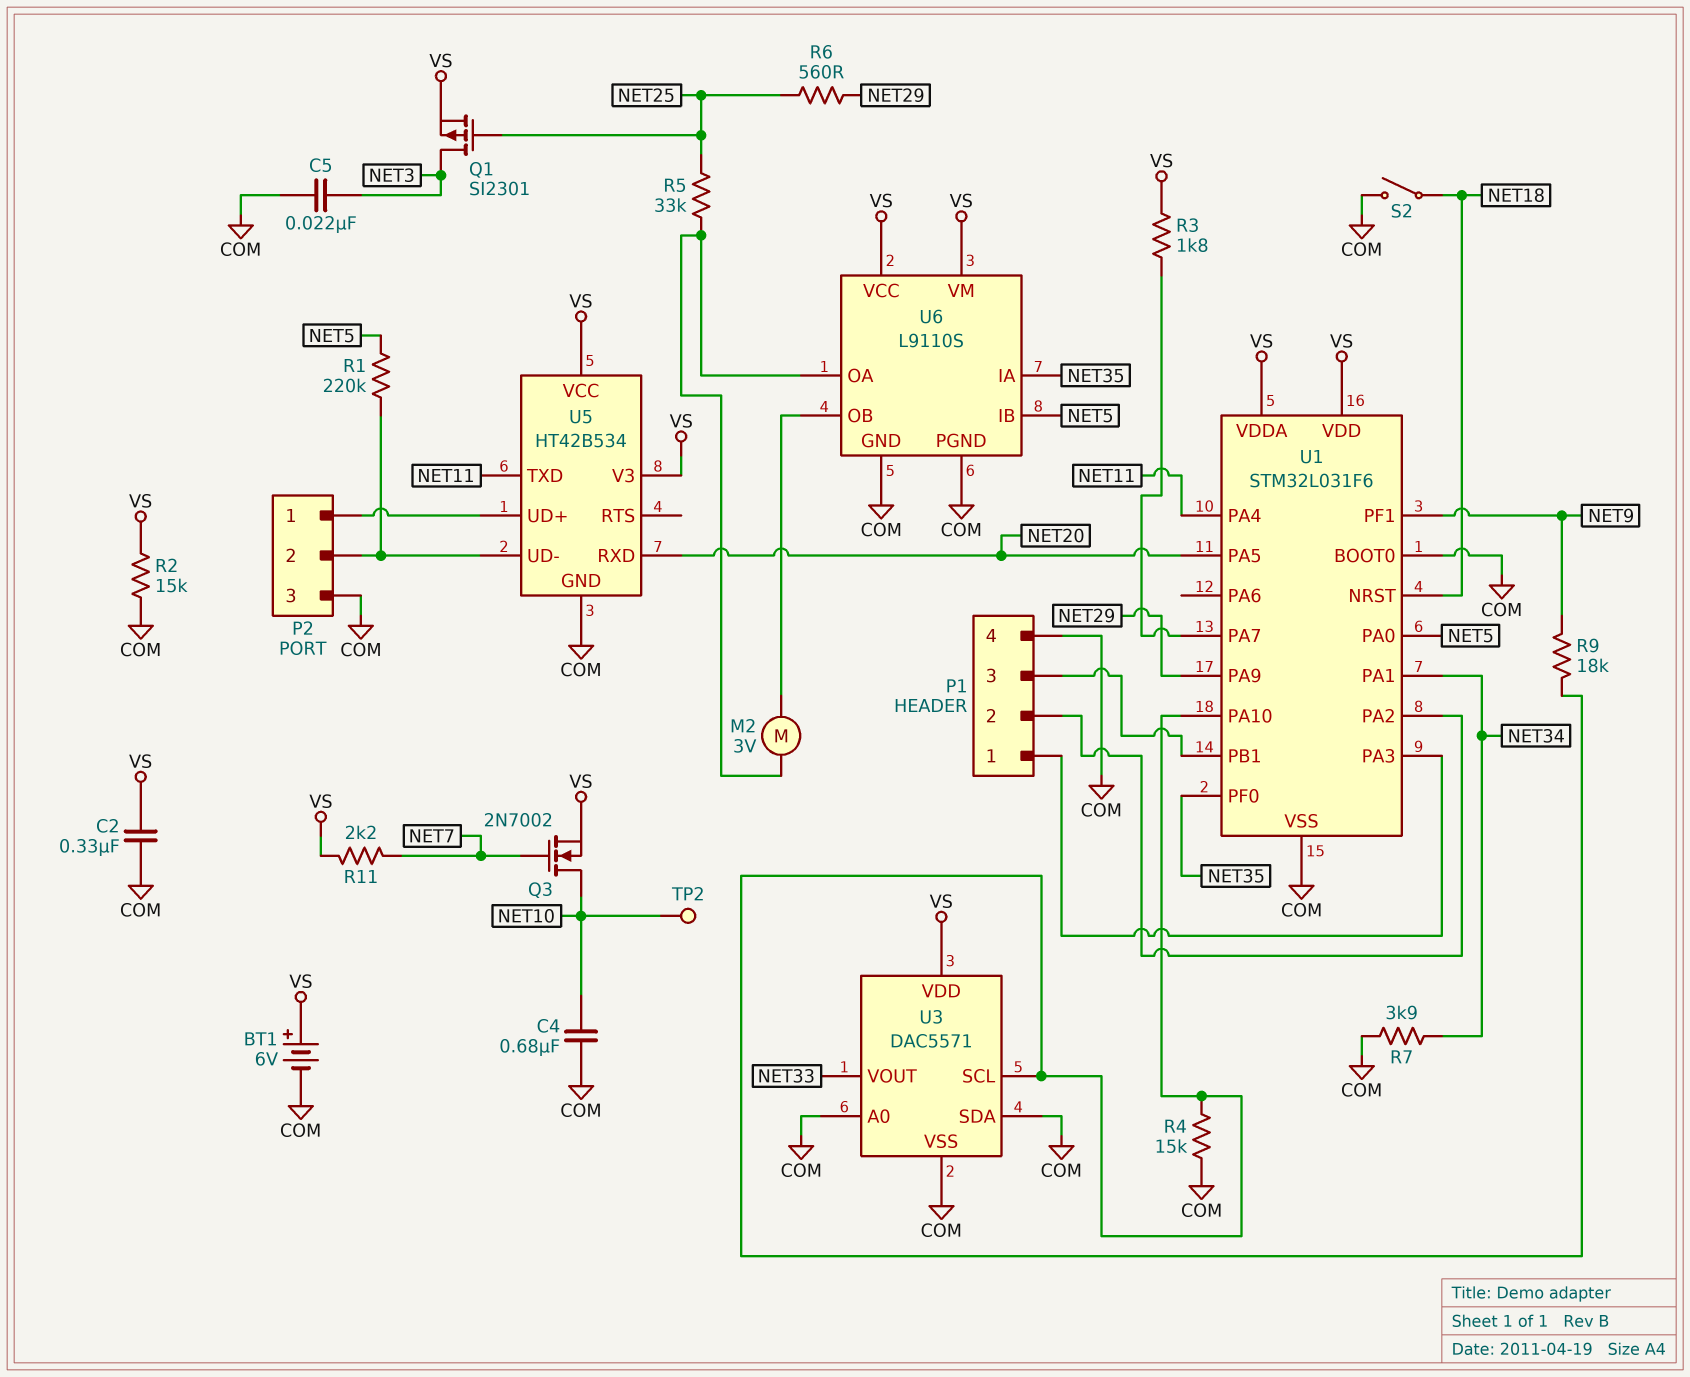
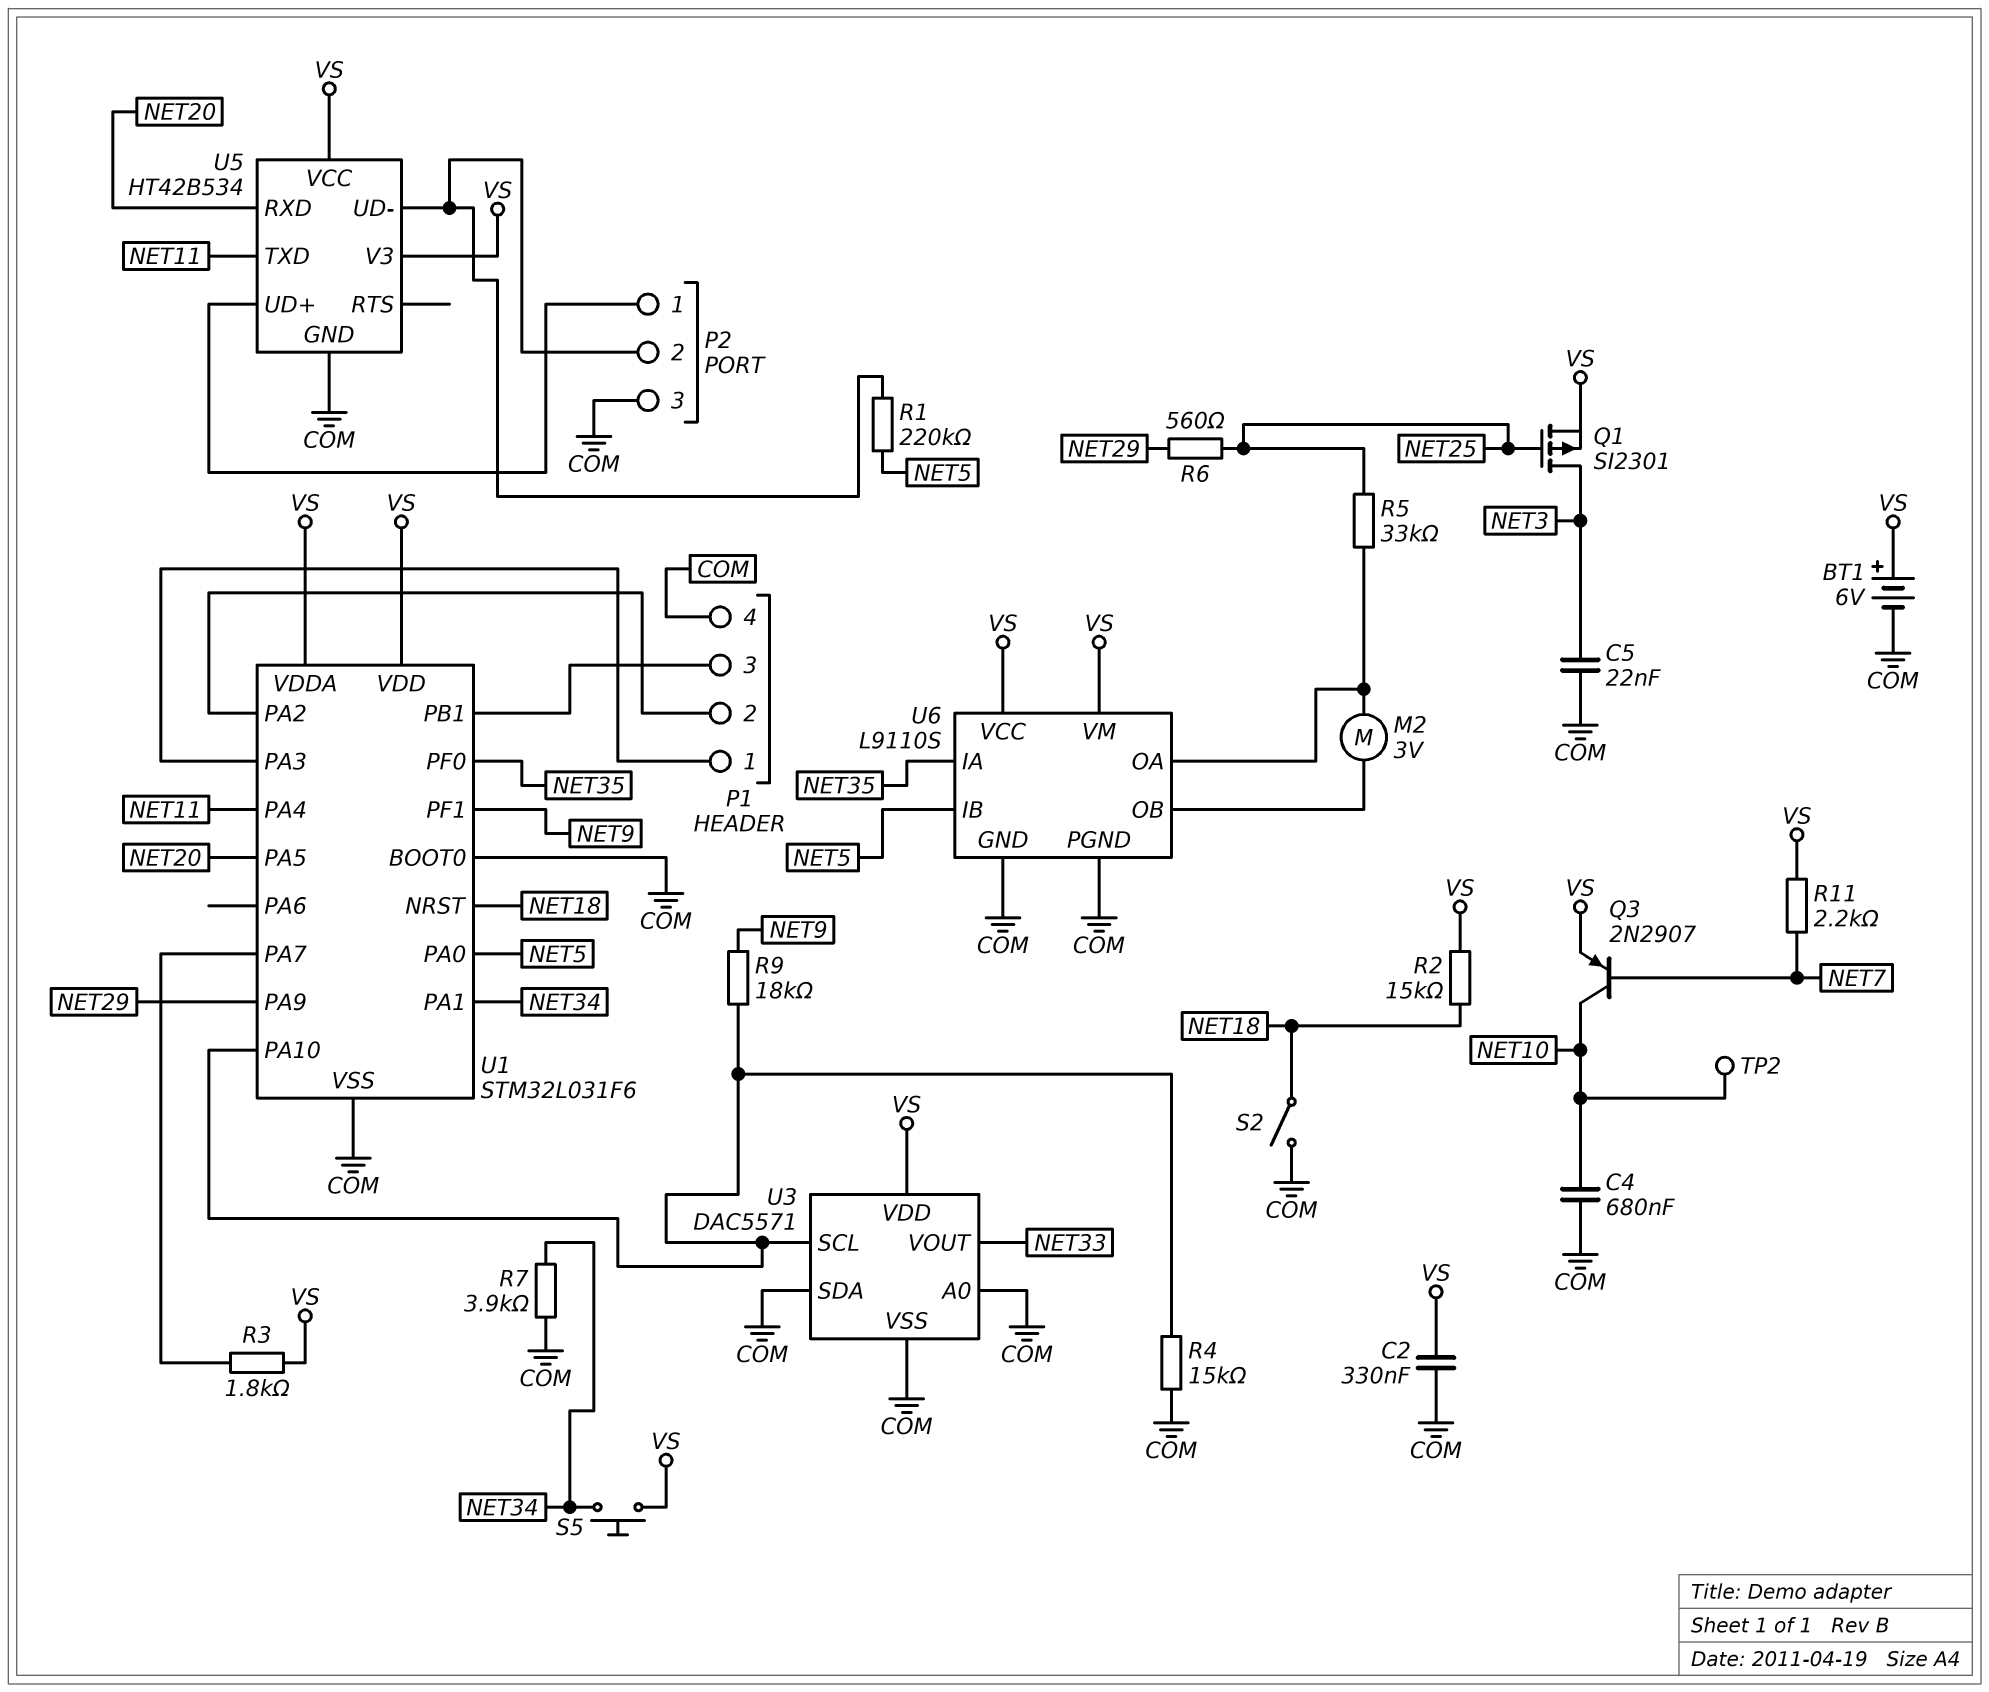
Q3: NMOS 2N7002 (G NET7, D NET10, S VS) -> PNP 2N2907 (B NET7, C NET10, E VS)
R2: 15k (COM, VS) -> 15k (NET18, VS)
S5: none -> button (NET34, VS)

